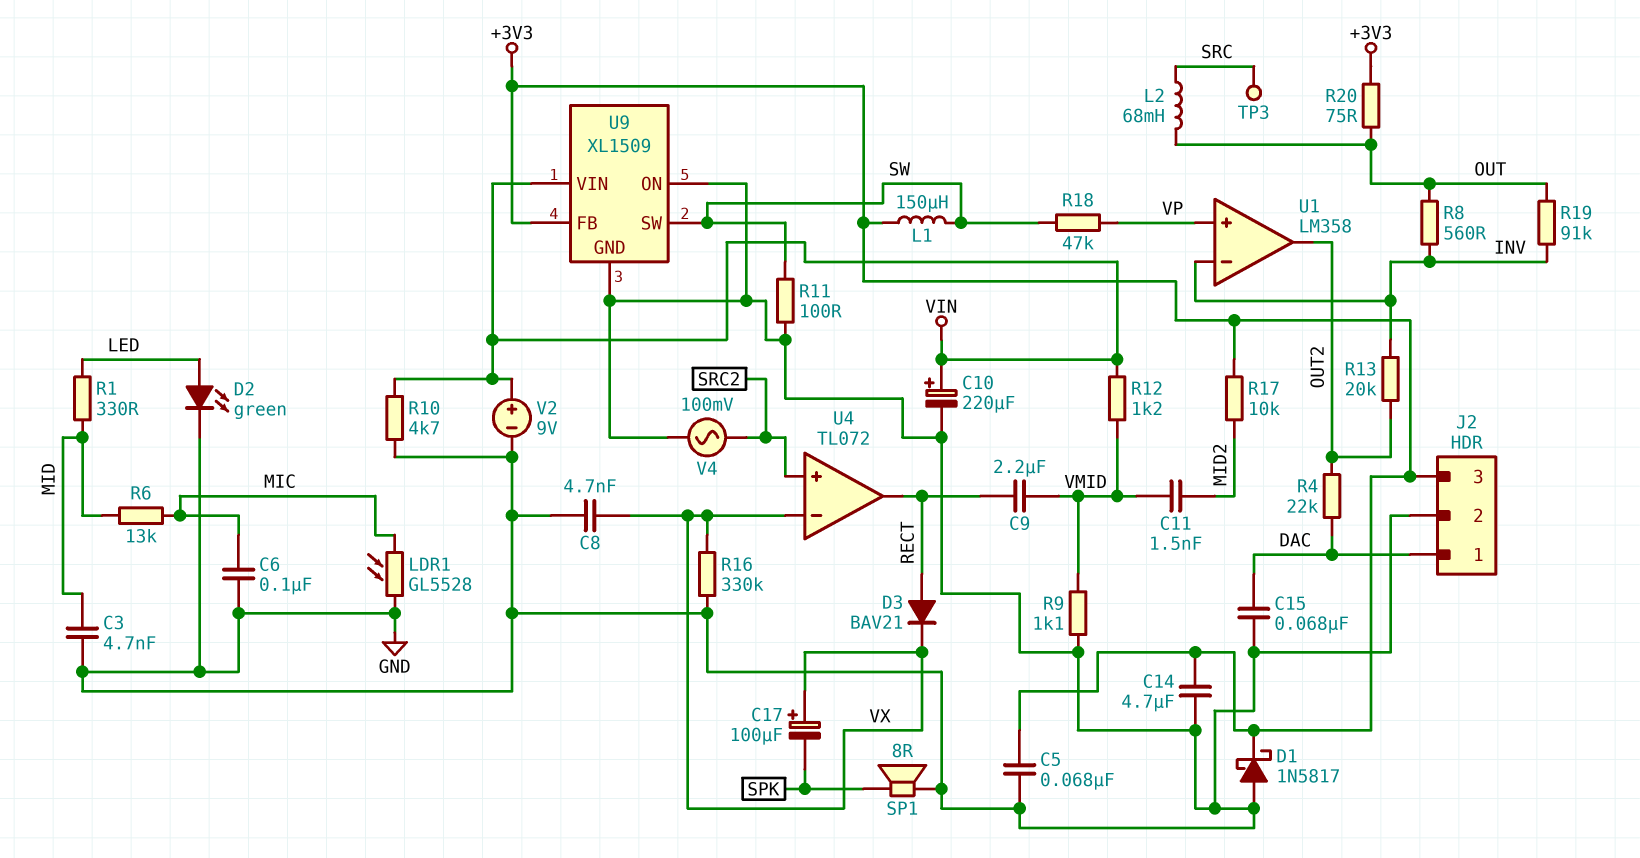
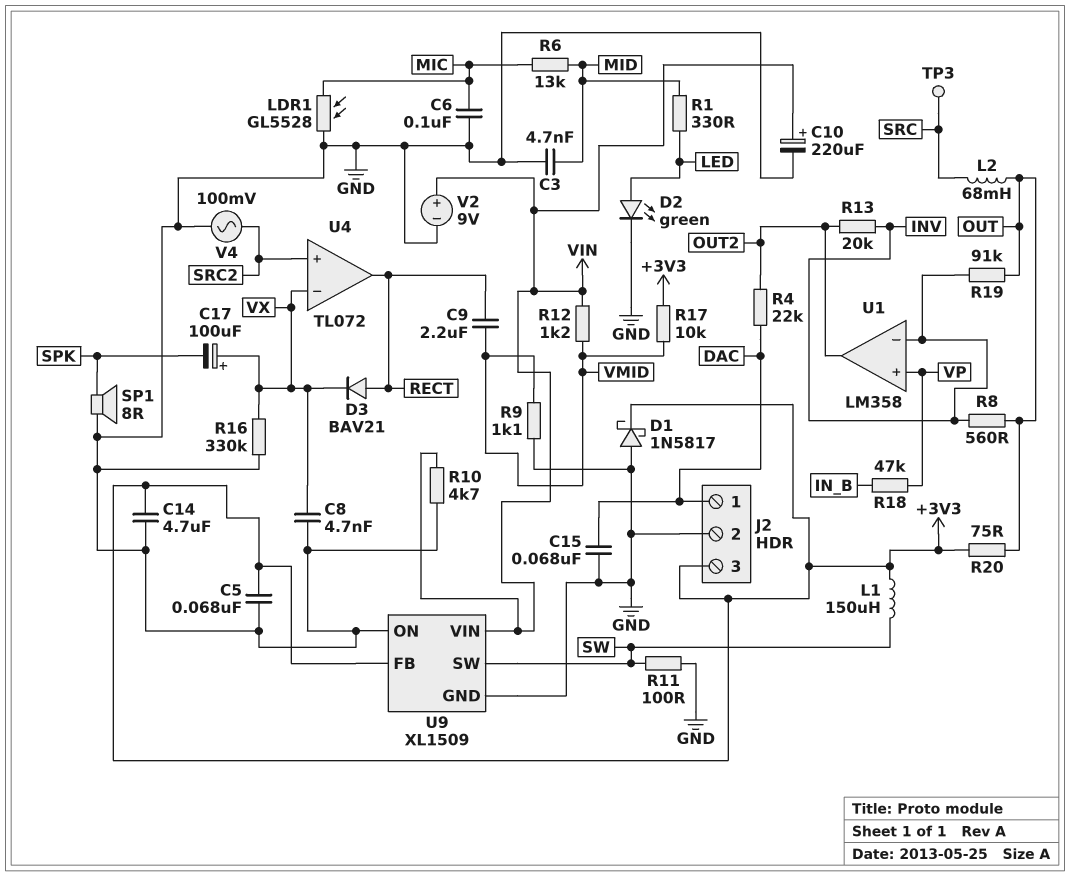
C11: 1.5nF (MID2, VMID) -> none
R17: 10k (+3V3, MID2) -> 10k (+3V3, VMID)
R18: 47k (SW, VP) -> 47k (IN_B, VP)

